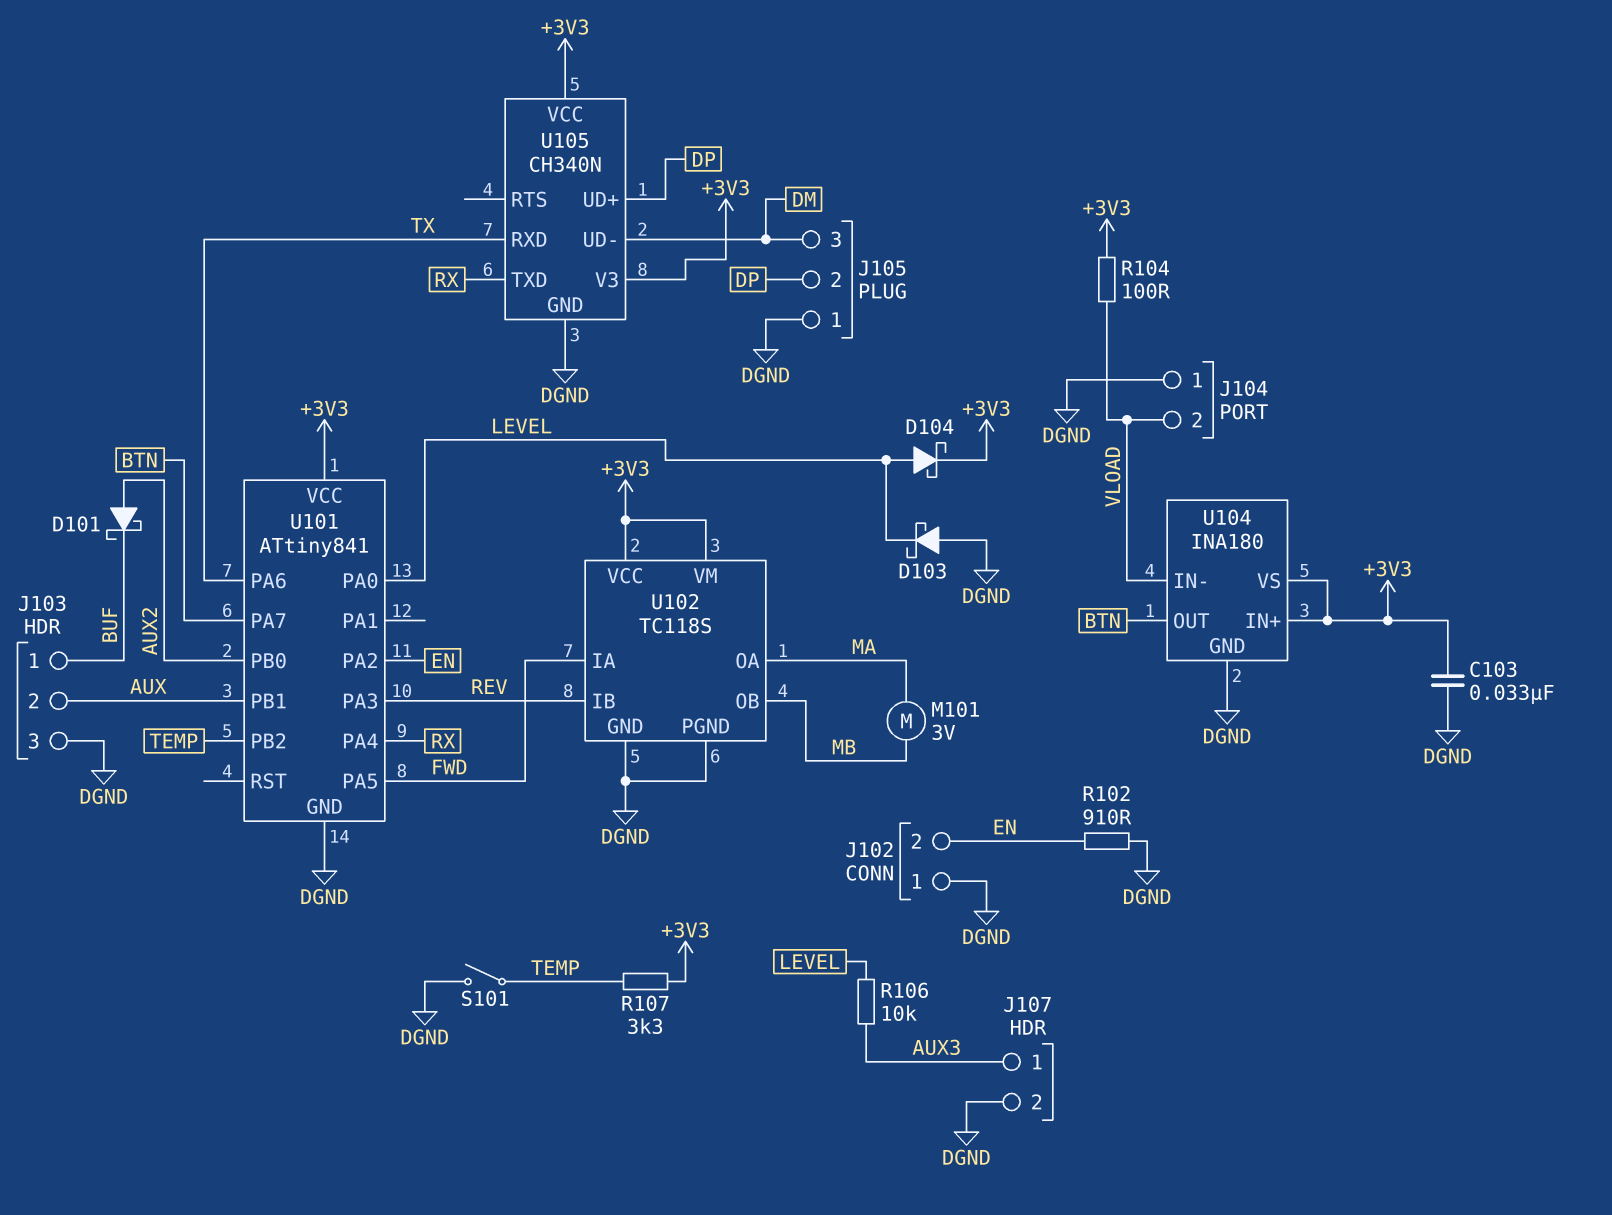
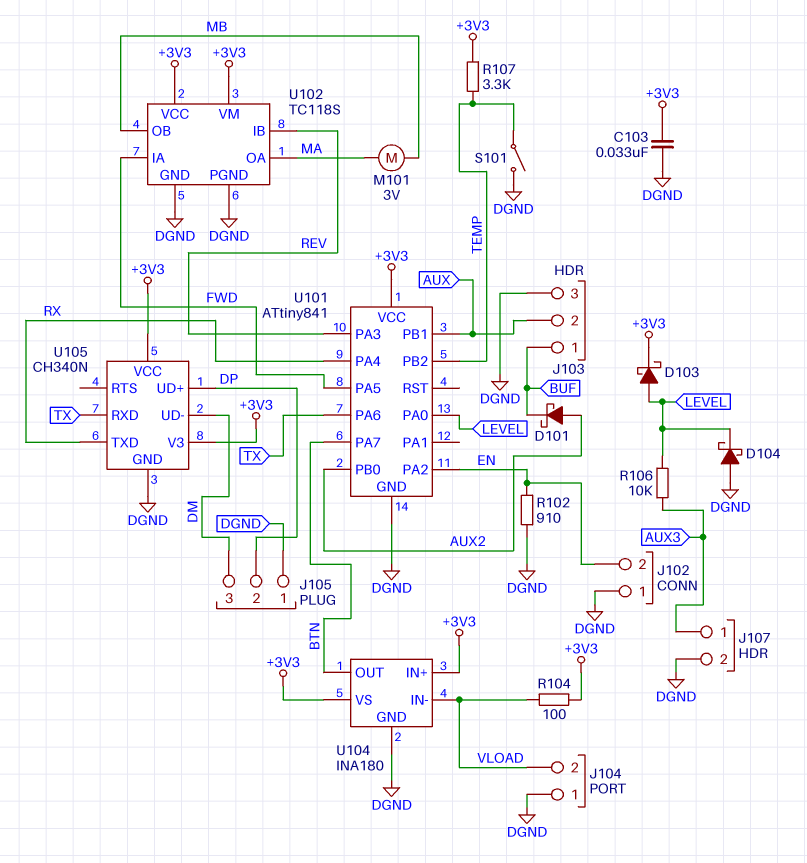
D103: schottky (A DGND, K LEVEL) -> schottky (A LEVEL, K +3V3)
D104: schottky (A LEVEL, K +3V3) -> schottky (A DGND, K LEVEL)

